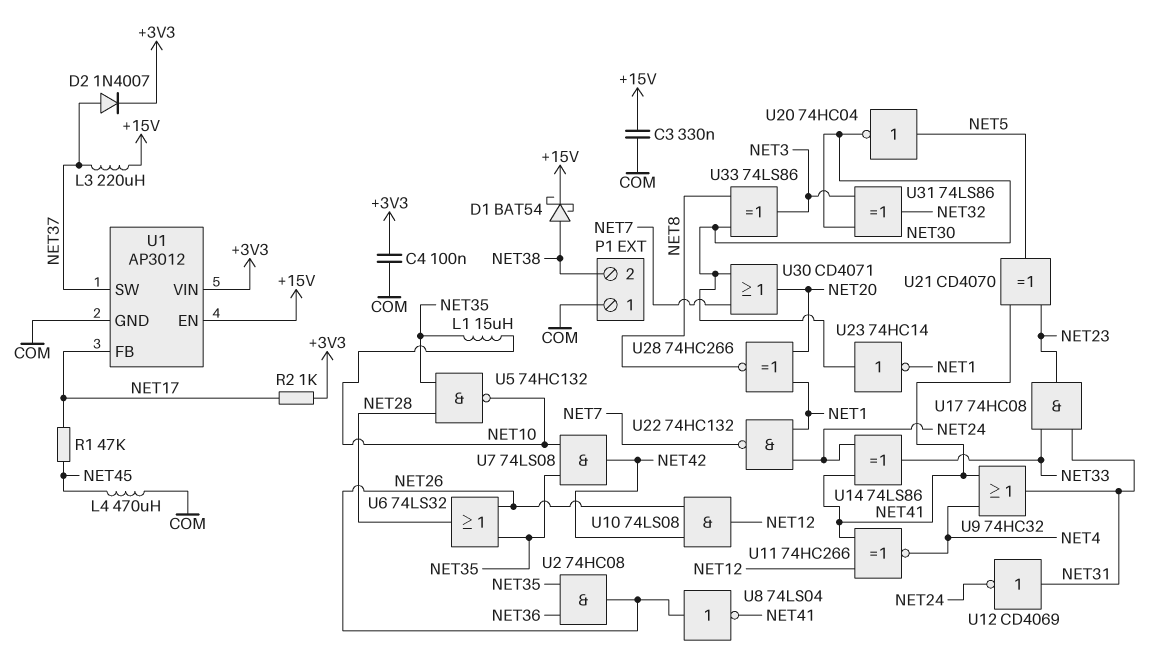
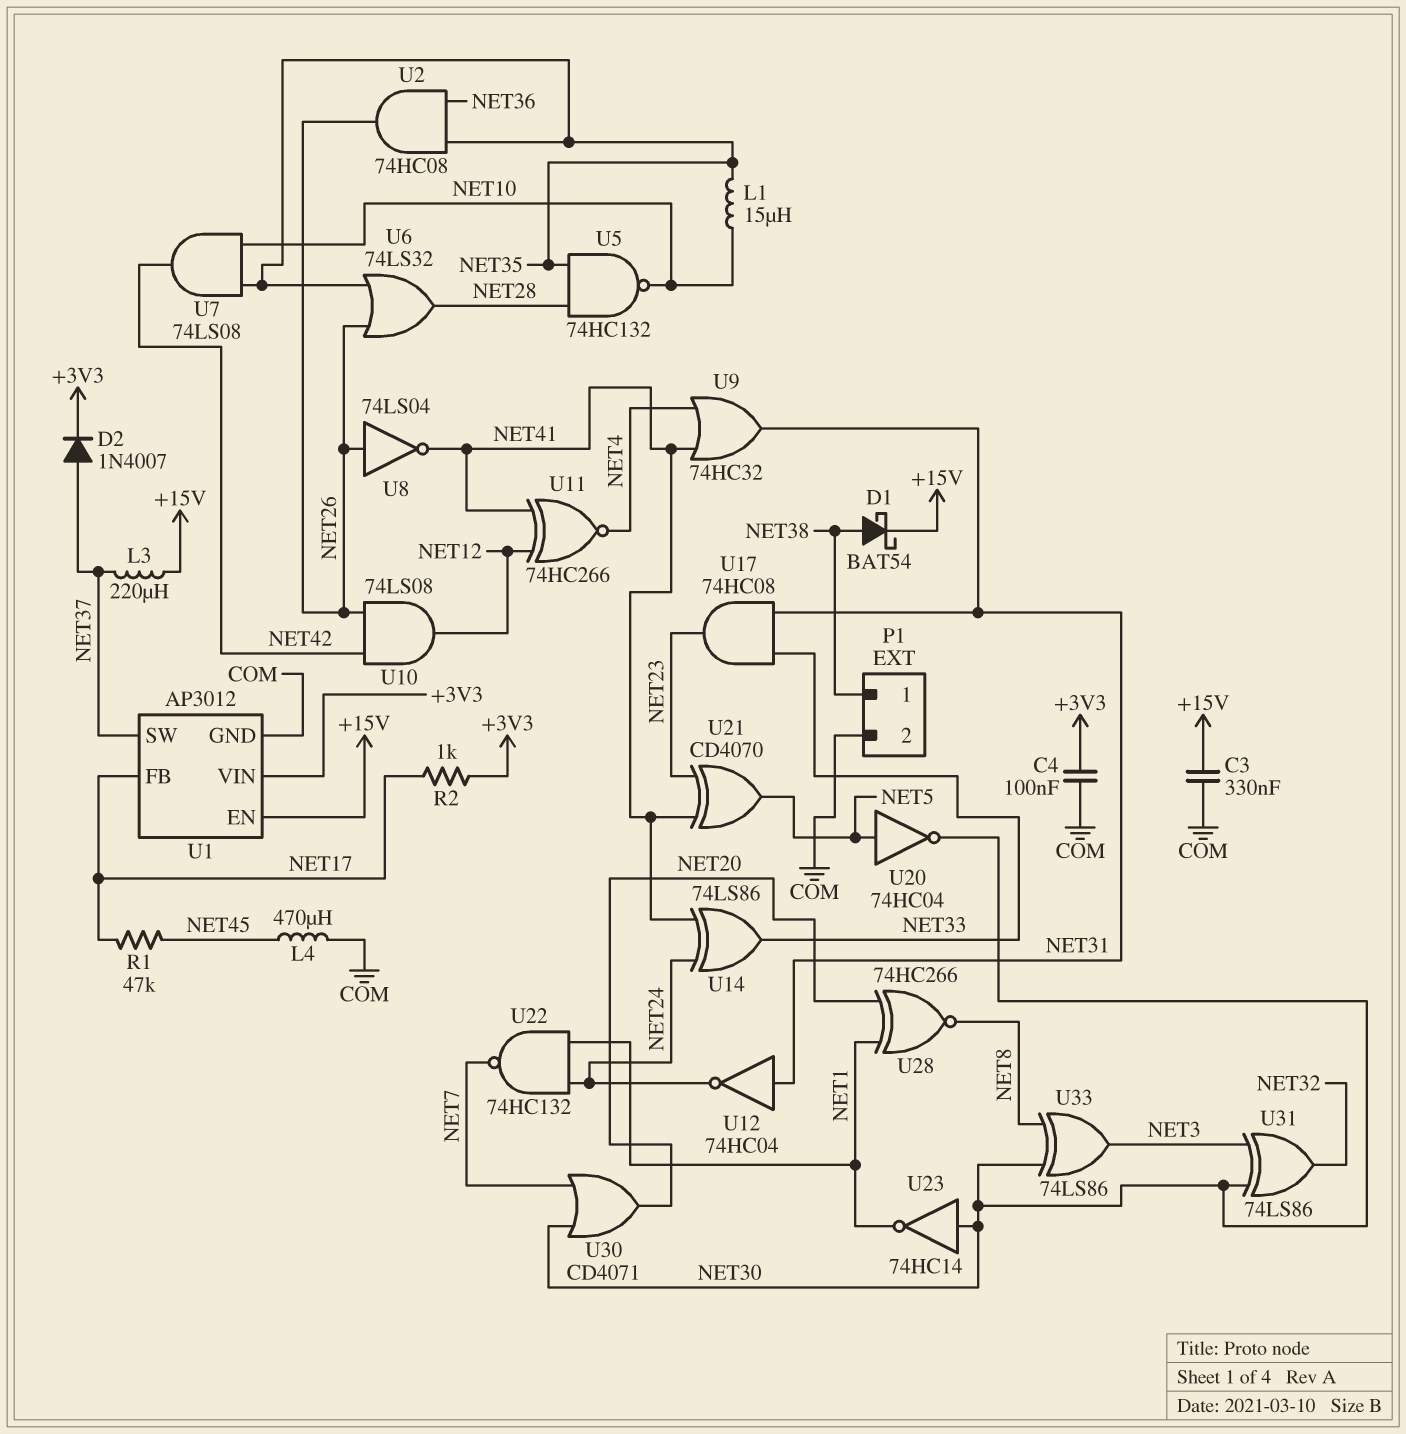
P1 pin 1: COM -> NET38
P1 pin 2: NET38 -> COM
U12: NOT CD4069 (in NET31, out NET24) -> NOT 74HC04 (in NET31, out NET24)

